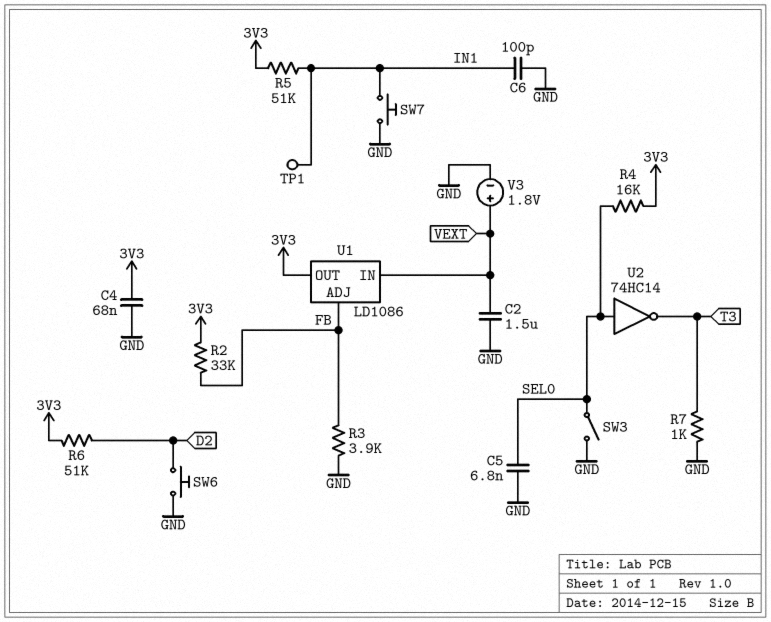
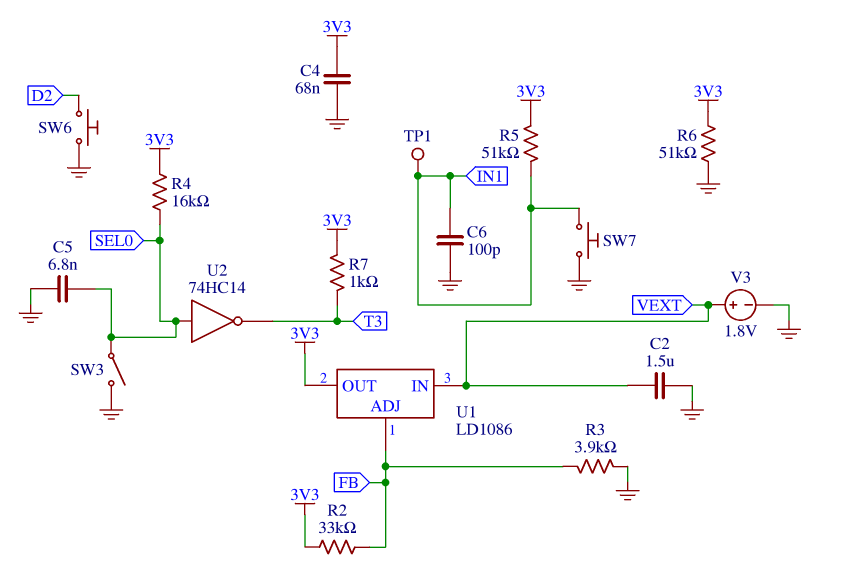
R6: 51k (3V3, D2) -> 51k (3V3, GND)
R7: 1k (GND, T3) -> 1k (3V3, T3)

